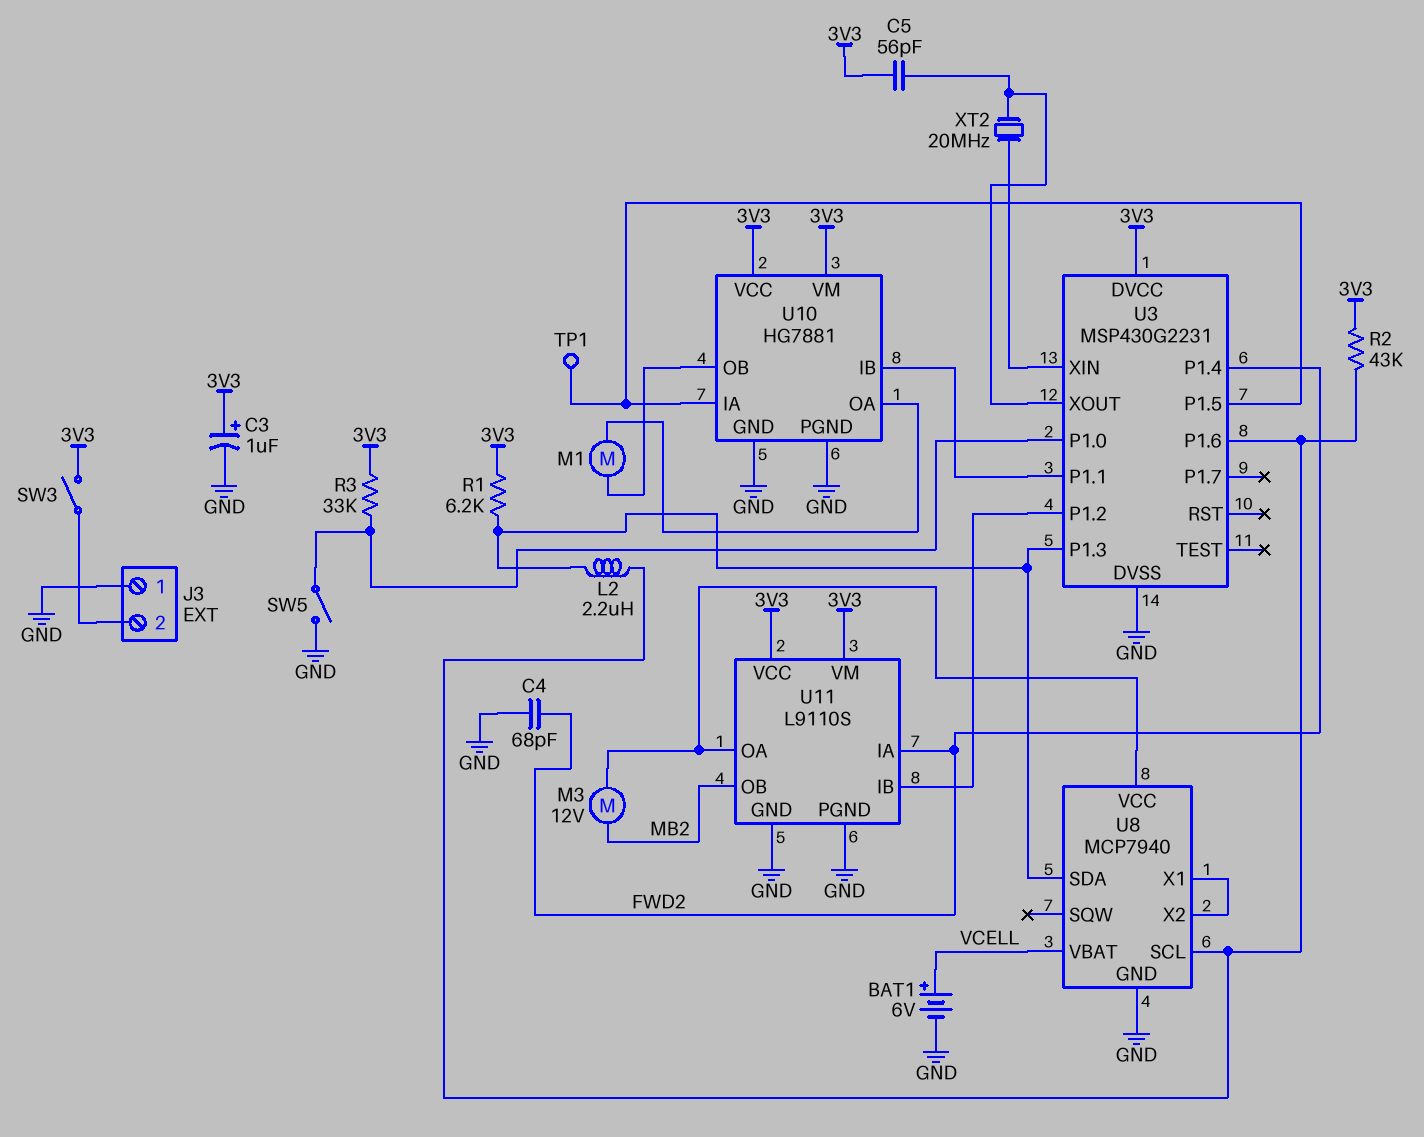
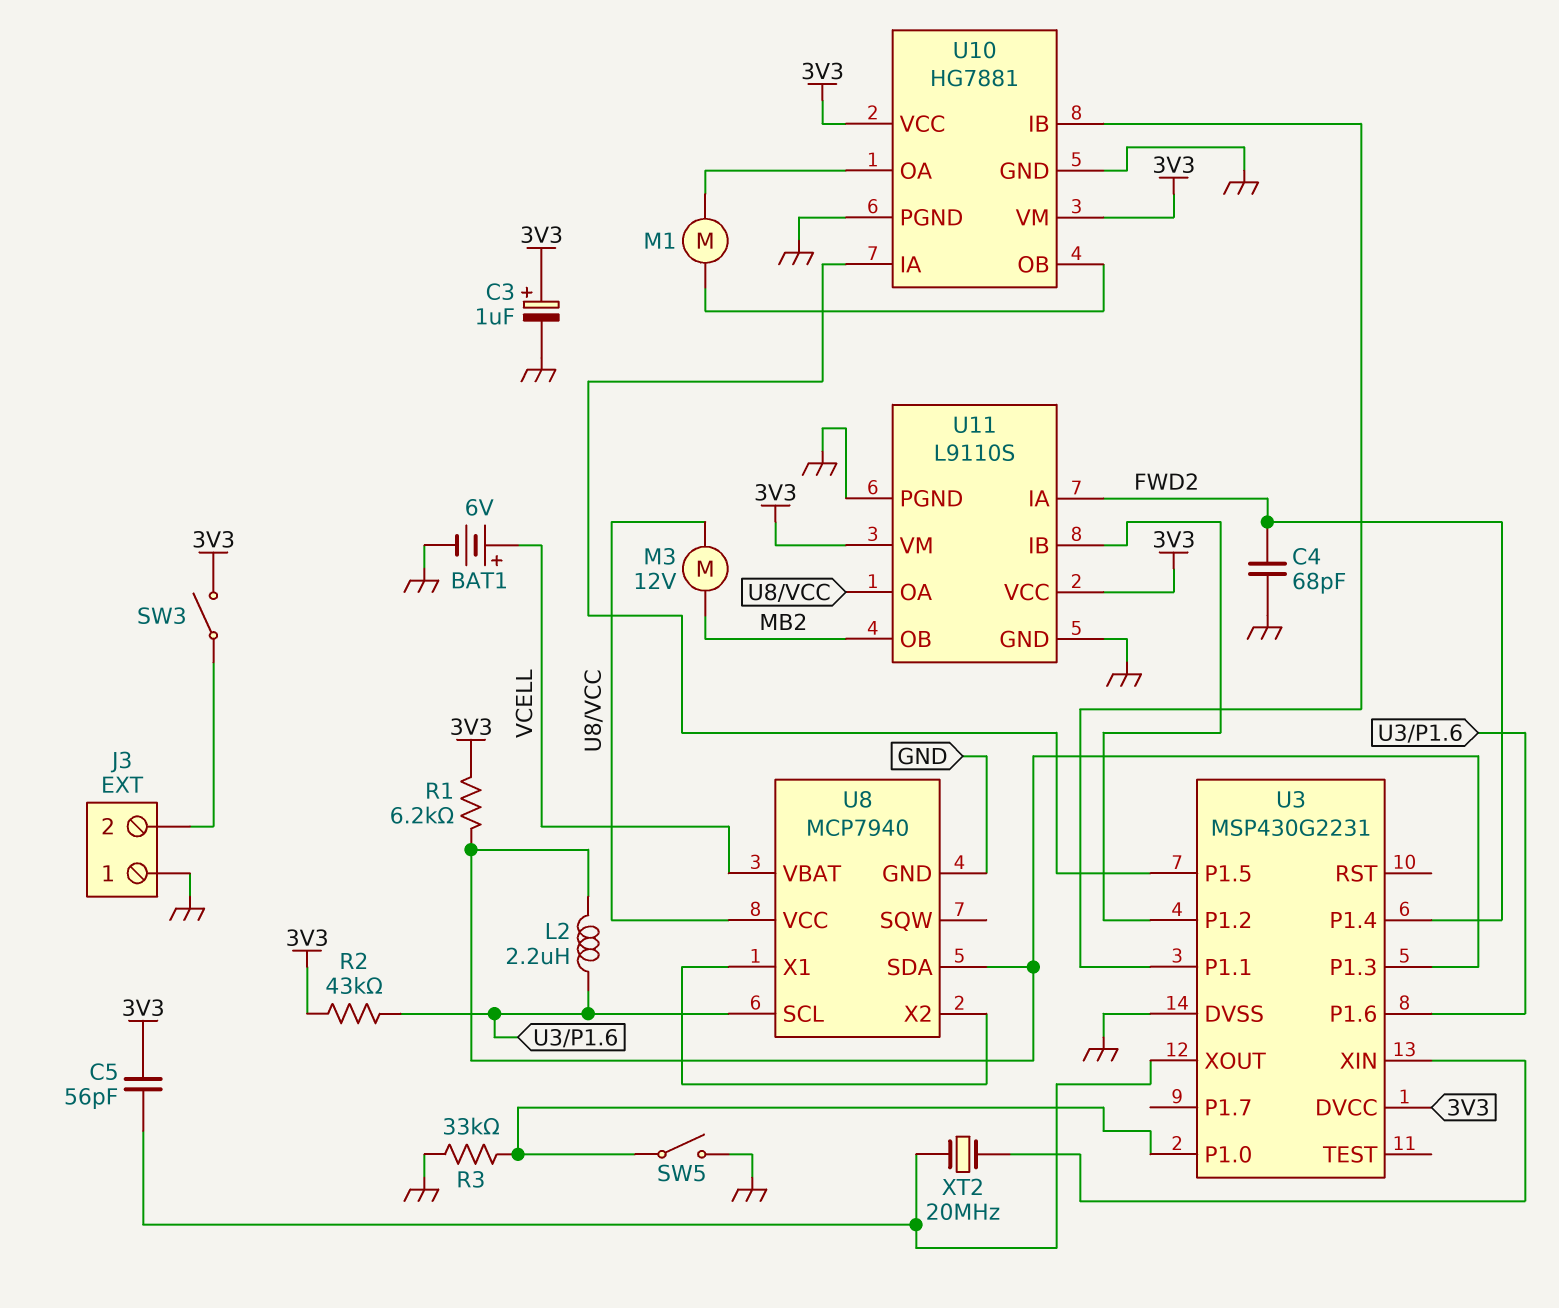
R3: 33k (3V3, U3/P1.0) -> 33k (GND, U3/P1.0)
TP1: test point (U3/P1.5) -> none

